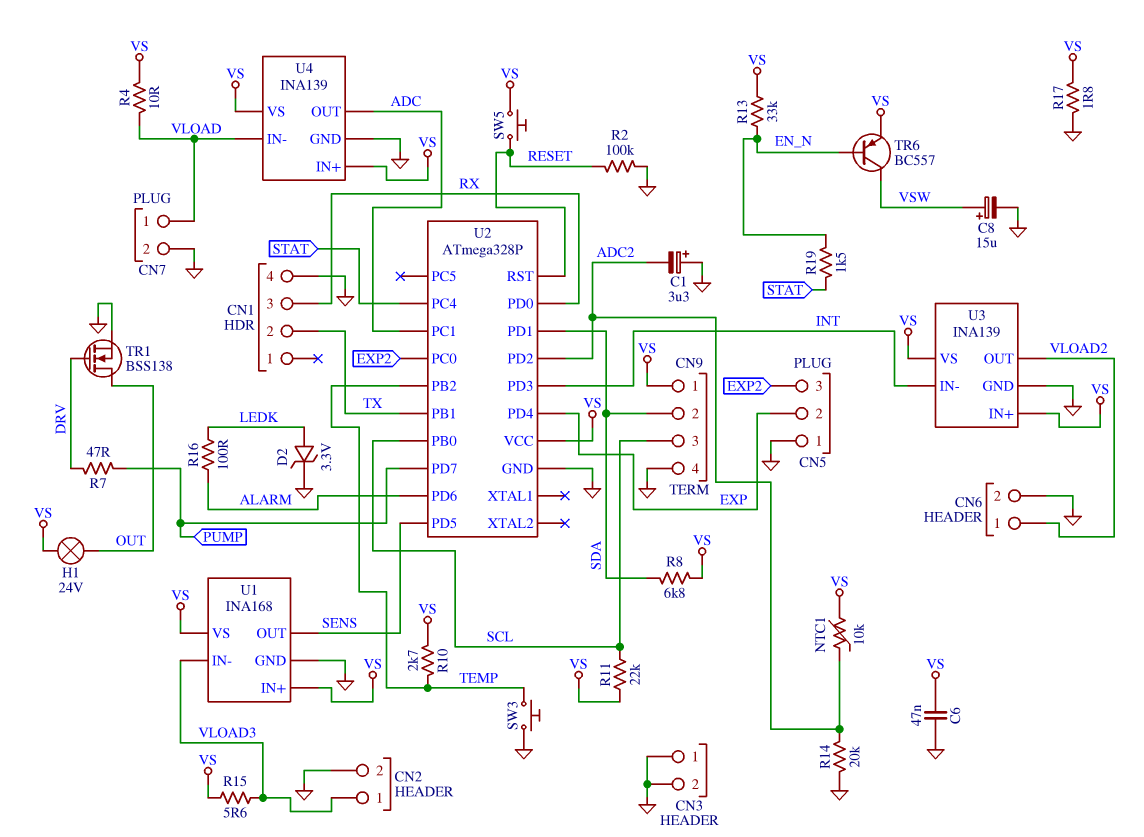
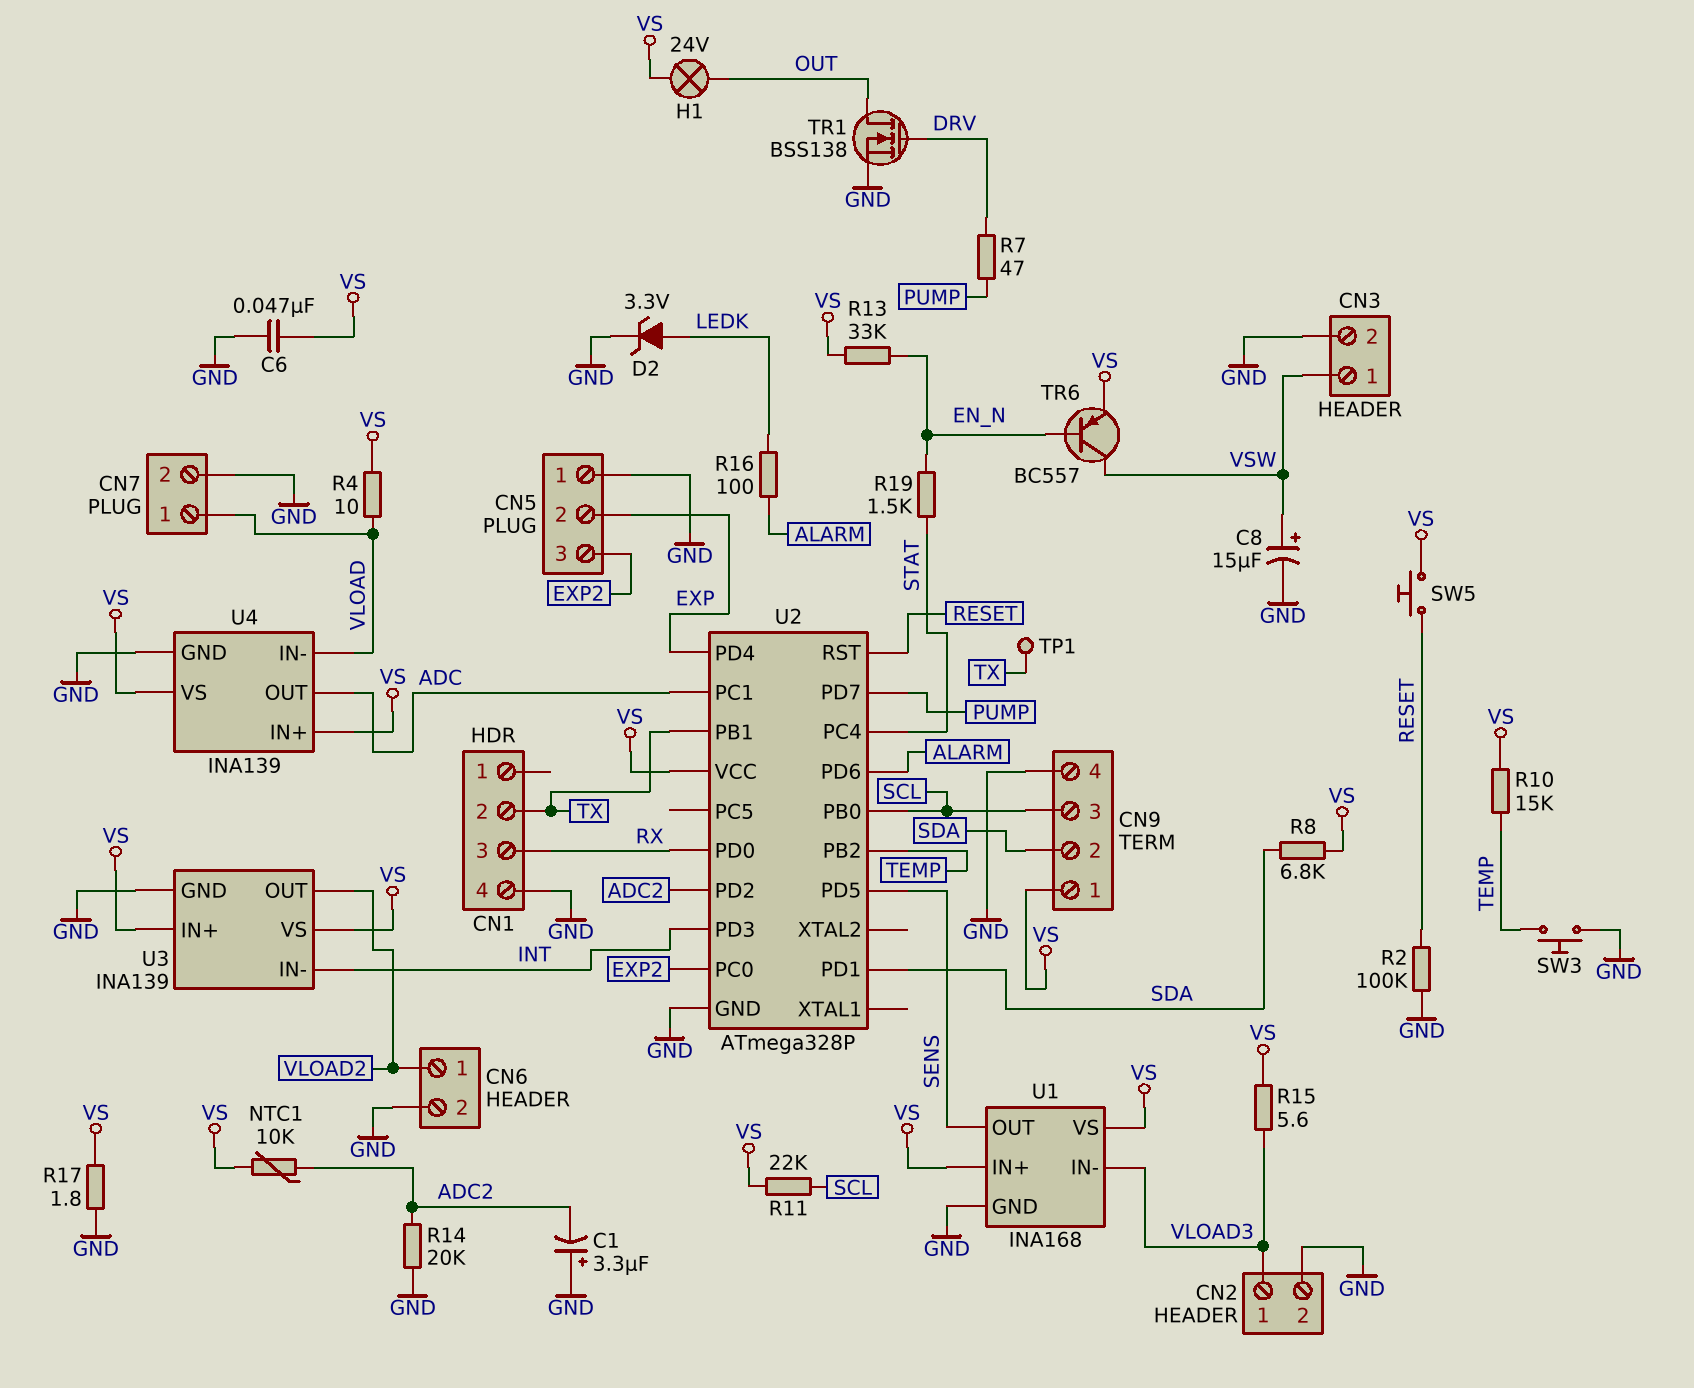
CN3 pin 1: GND -> VSW
R10: 2.7k (TEMP, VS) -> 15k (TEMP, VS)
TP1: none -> test point (TX)

